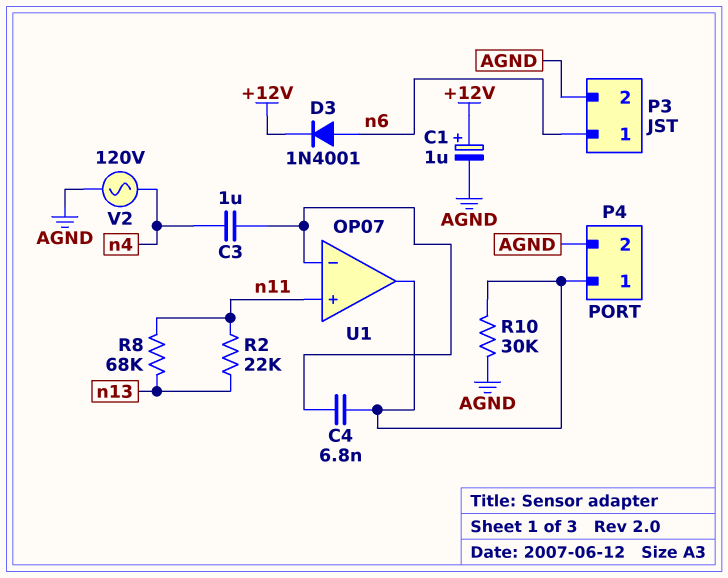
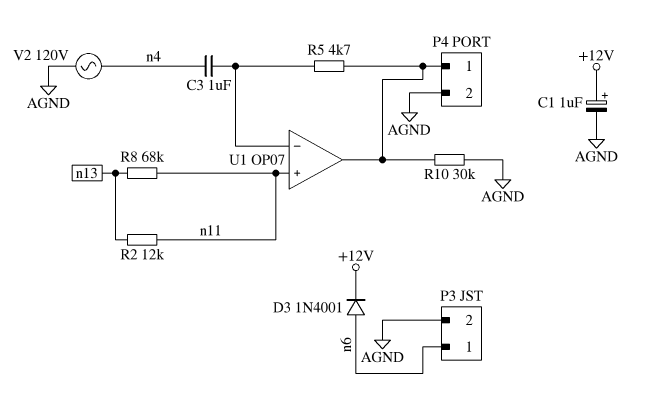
C4: 6.8nF (P4/1, U1/in-) -> none
R2: 22k (n11, n13) -> 12k (n11, n13)
R5: none -> 4.7k (P4/1, U1/in-)

